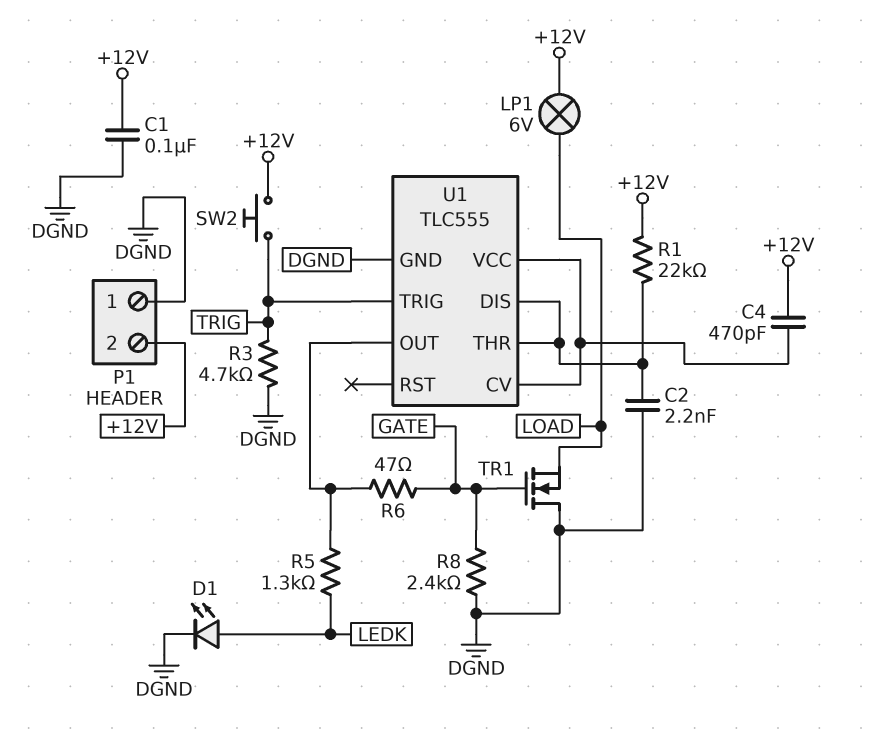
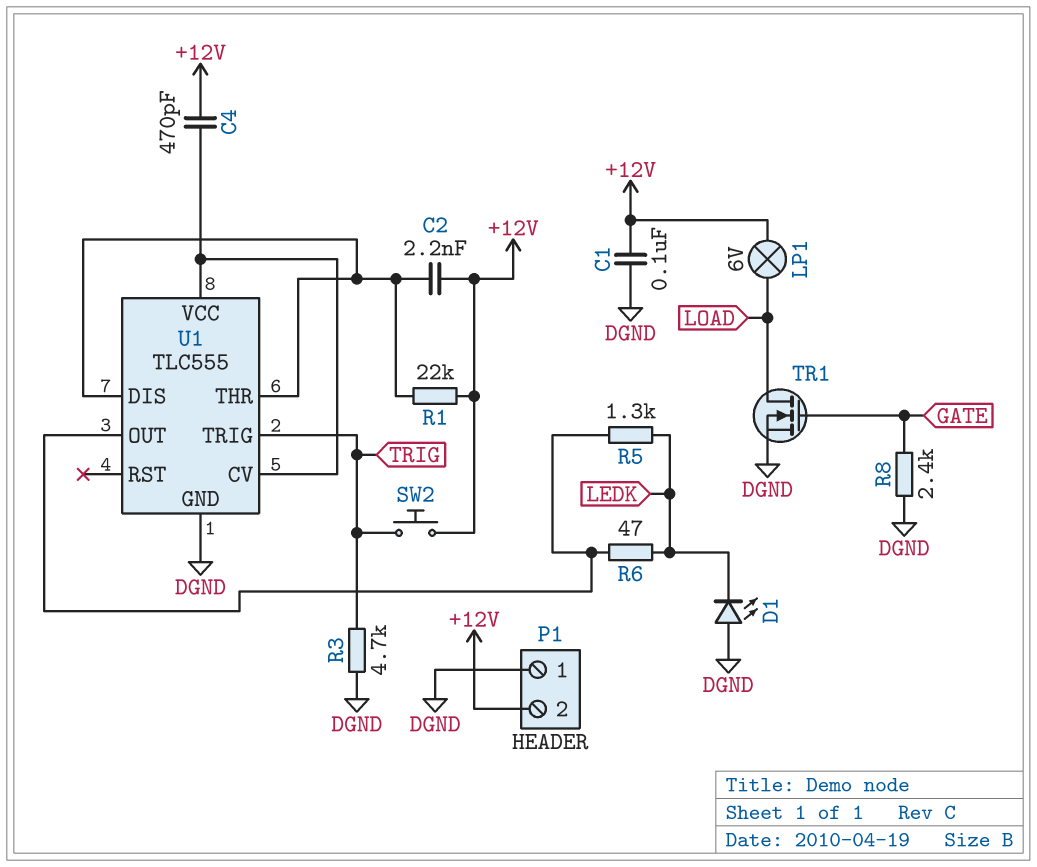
C2: 2.2nF (DGND, U1/DIS) -> 2.2nF (+12V, U1/DIS)
D1: LED (A LEDK, K DGND) -> LED (A DGND, K LEDK)
R6: 47 (GATE, U1/OUT) -> 47 (LEDK, U1/OUT)
TR1: NMOS (G GATE, D DGND, S LOAD) -> NMOS (G GATE, D LOAD, S DGND)

